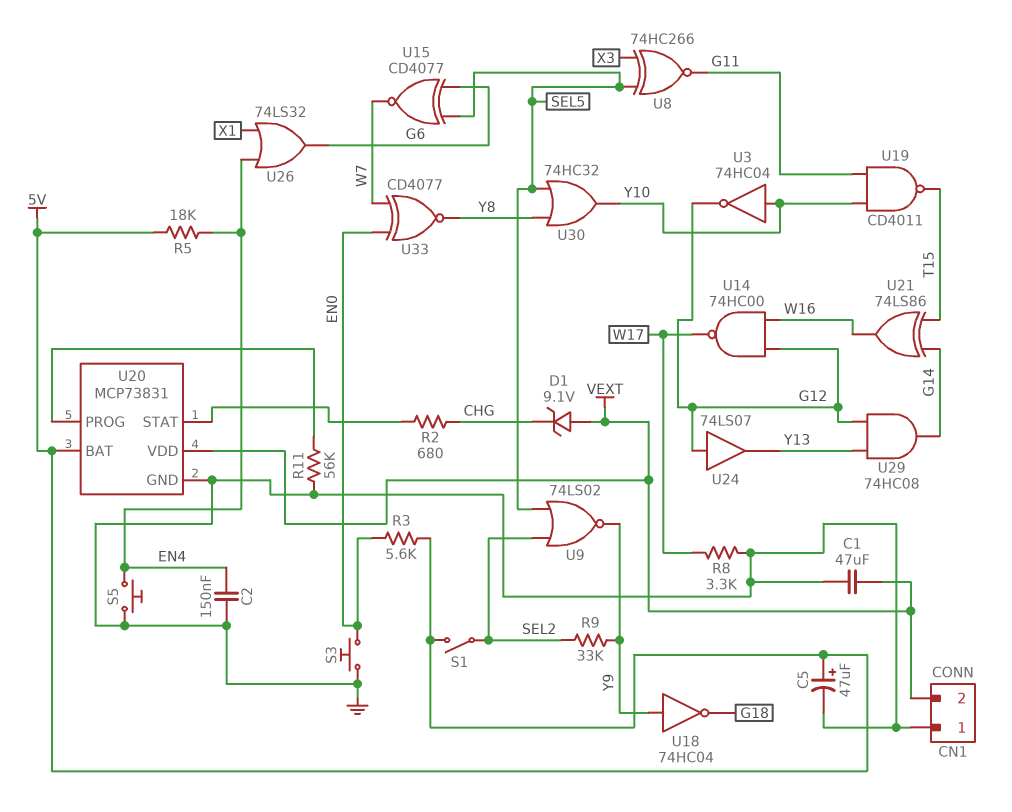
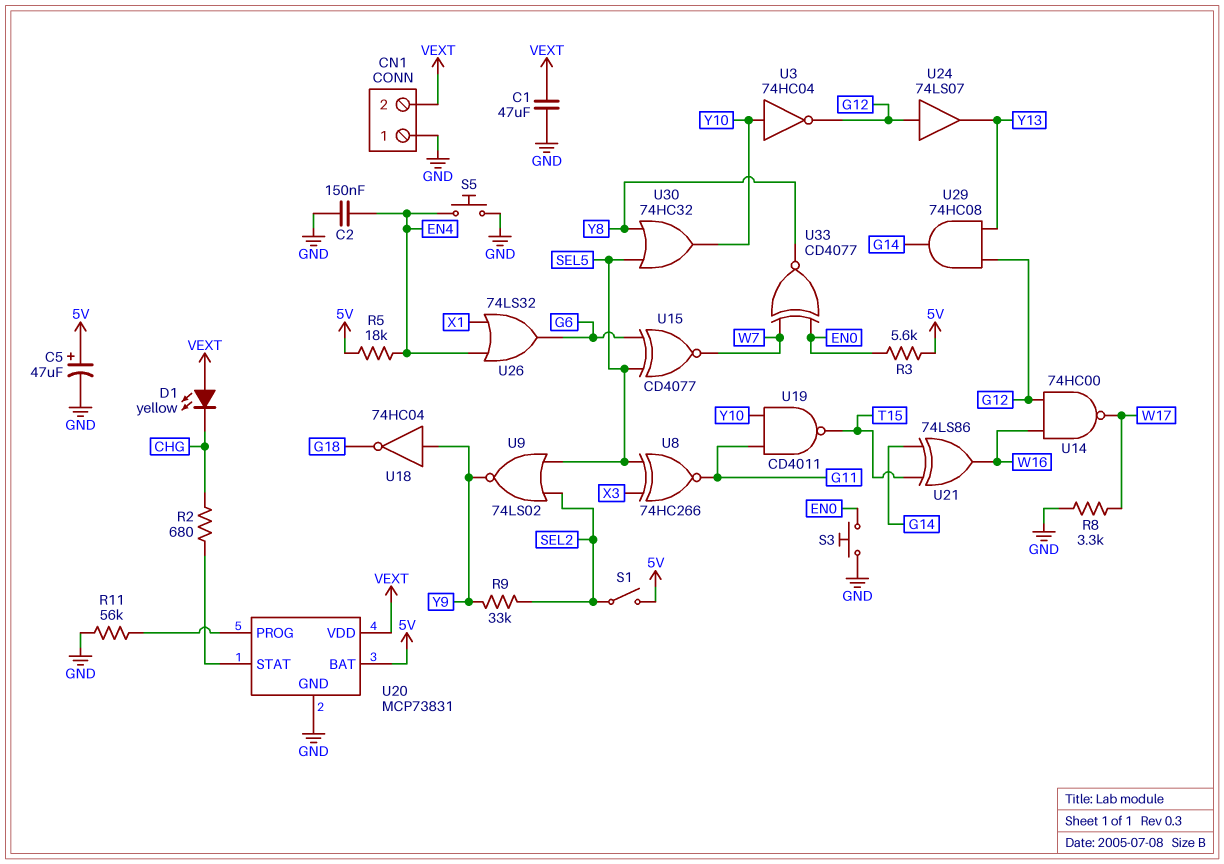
D1: zener 9.1V (A VEXT, K CHG) -> LED yellow (A VEXT, K CHG)

